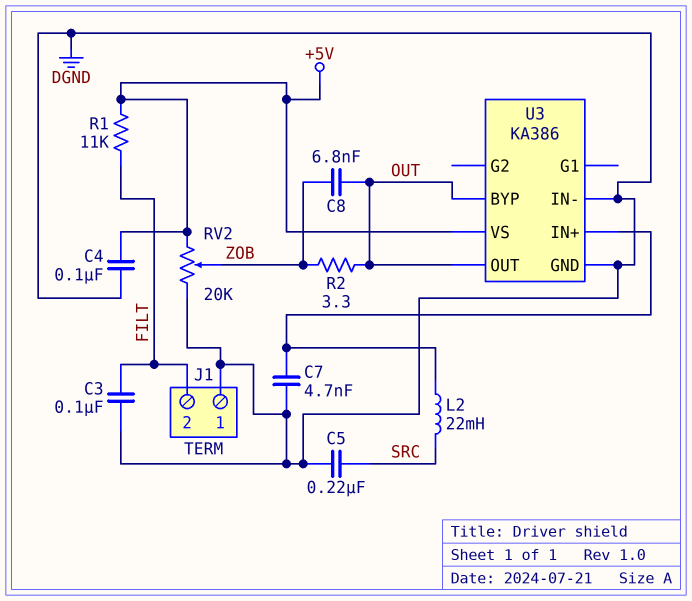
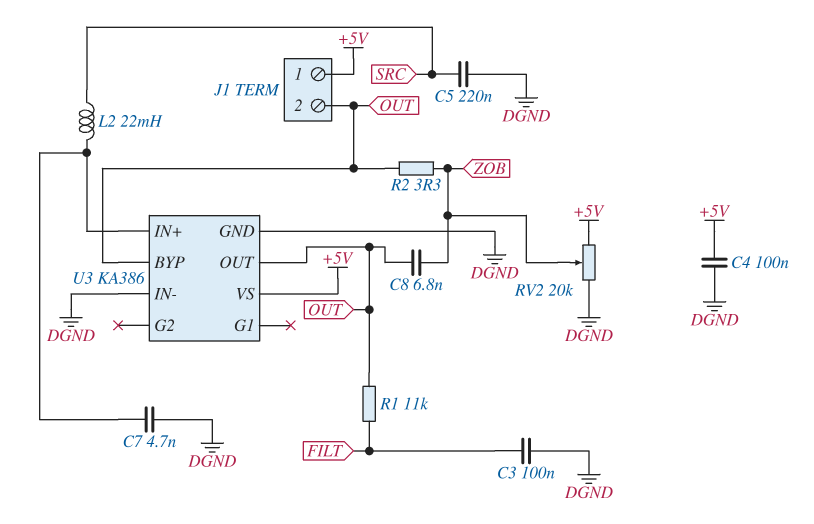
J1 pin 1: DGND -> +5V
J1 pin 2: FILT -> OUT
R1: 11k (+5V, FILT) -> 11k (FILT, OUT)

